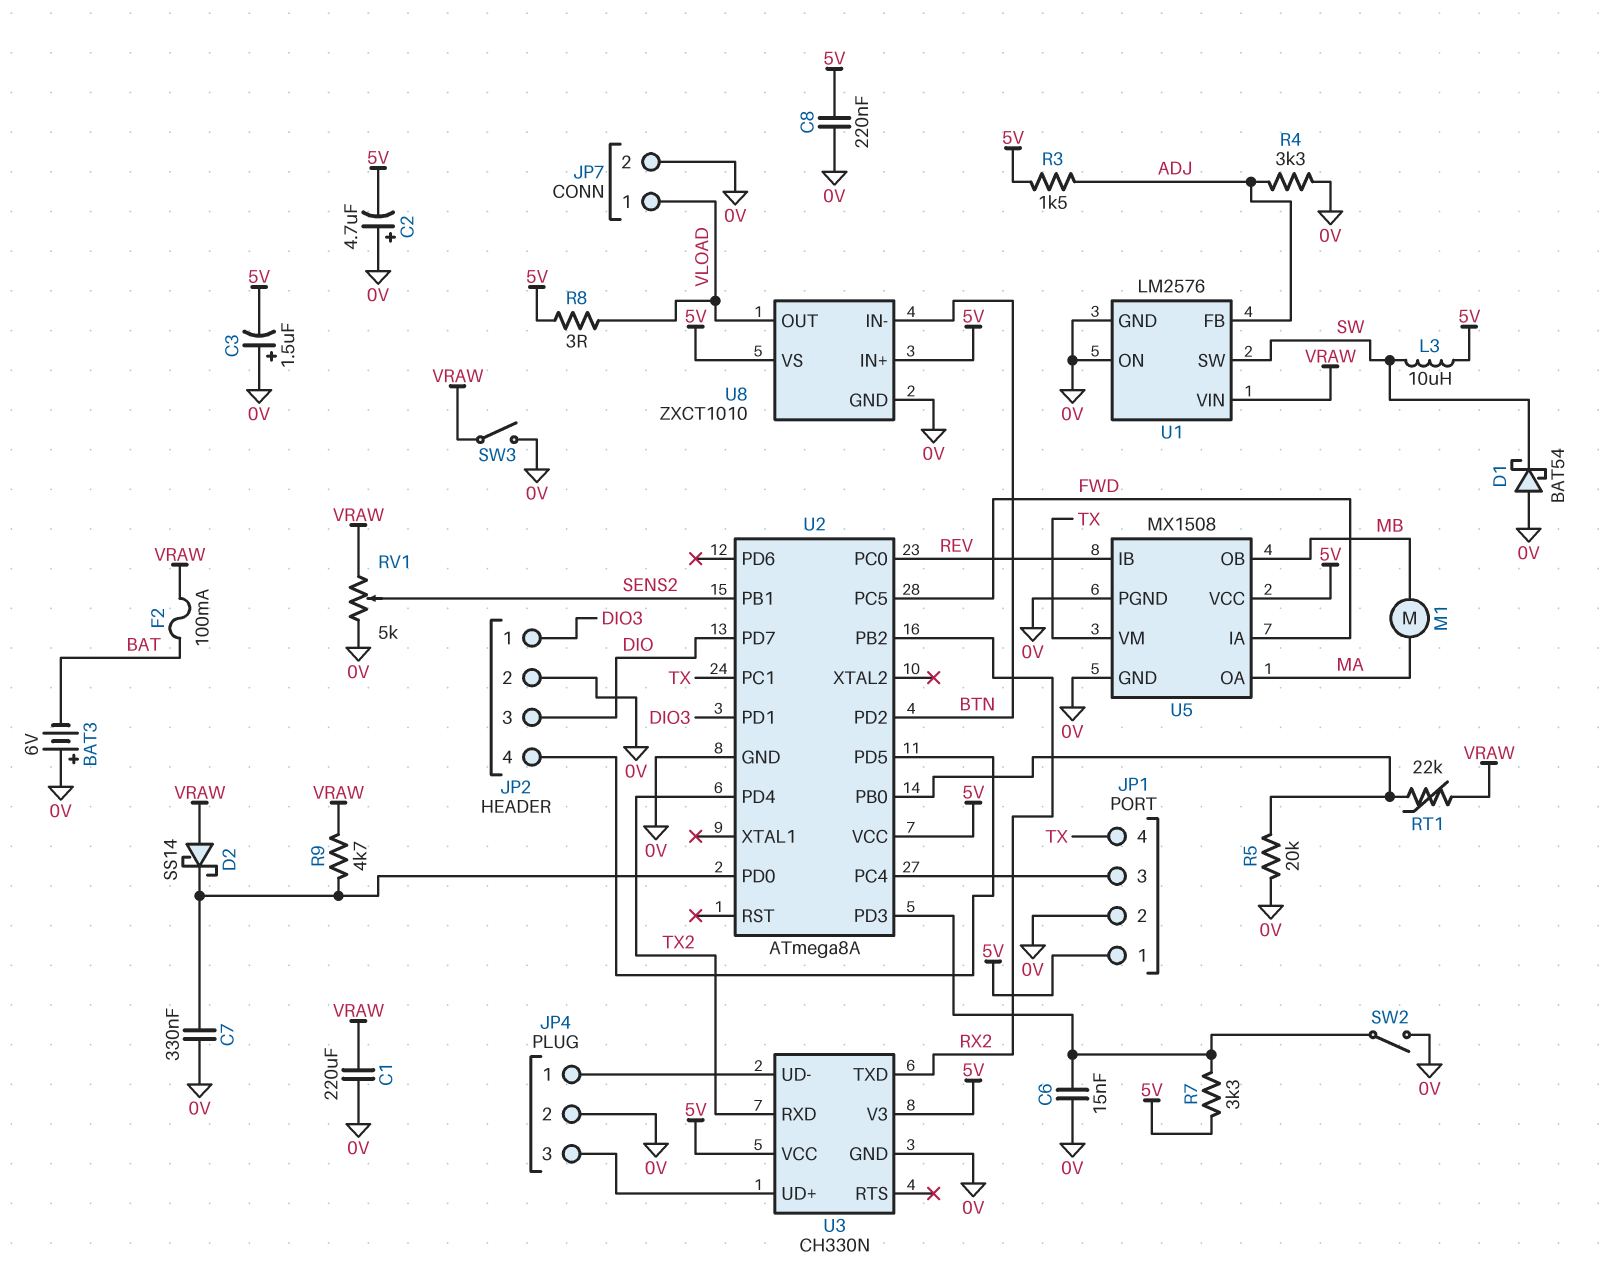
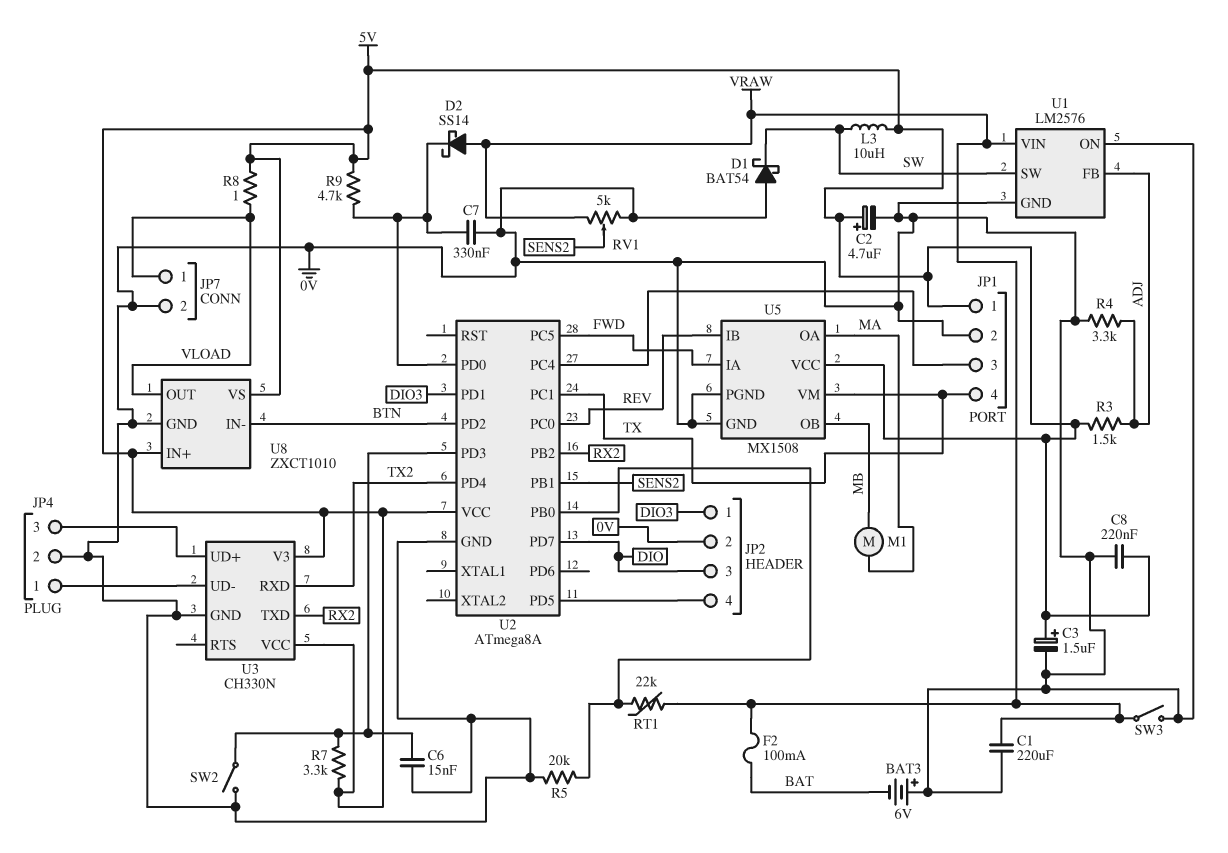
C2: 4.7uF (plus 0V, minus 5V) -> 4.7uF (plus 5V, minus 0V)
C3: 1.5uF (plus 0V, minus 5V) -> 1.5uF (plus 5V, minus 0V)
R8: 3 (5V, VLOAD) -> 1 (5V, VLOAD)
R9: 4.7k (U2/PD0, VRAW) -> 4.7k (5V, U2/PD0)

